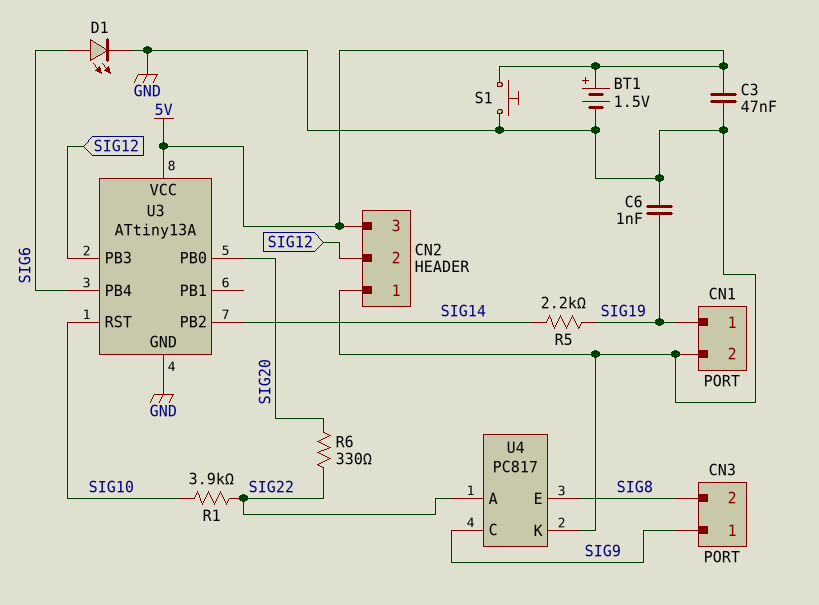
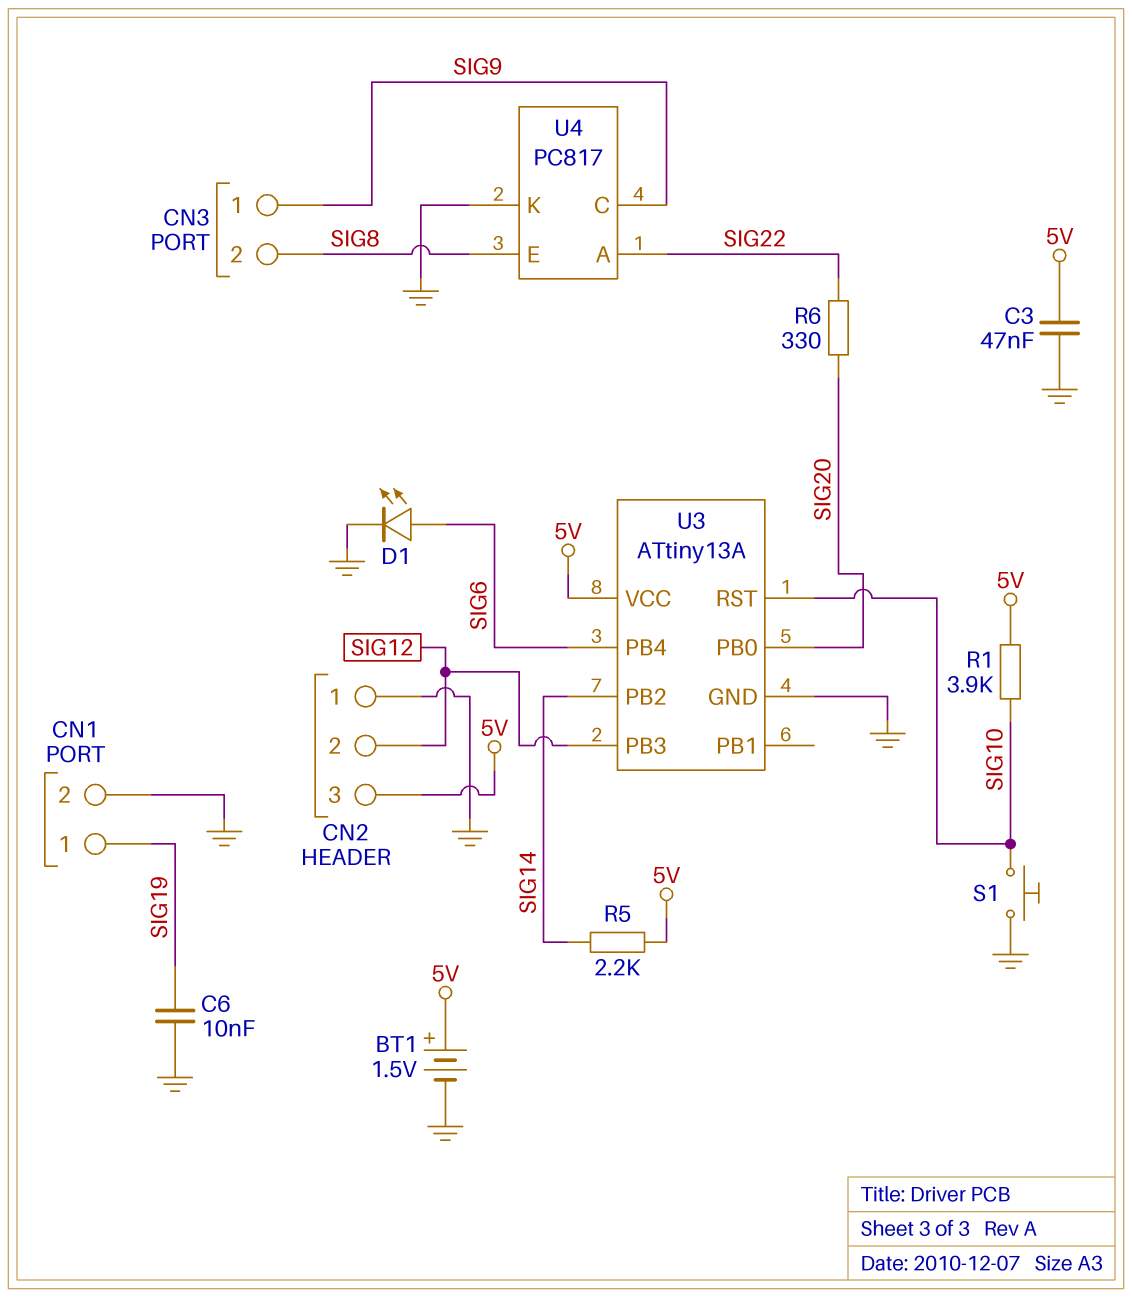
C6: 1nF (GND, SIG19) -> 10nF (GND, SIG19)
R1: 3.9k (SIG10, SIG22) -> 3.9k (5V, SIG10)
R5: 2.2k (SIG14, SIG19) -> 2.2k (5V, SIG14)
S1: button (5V, GND) -> button (GND, SIG10)

